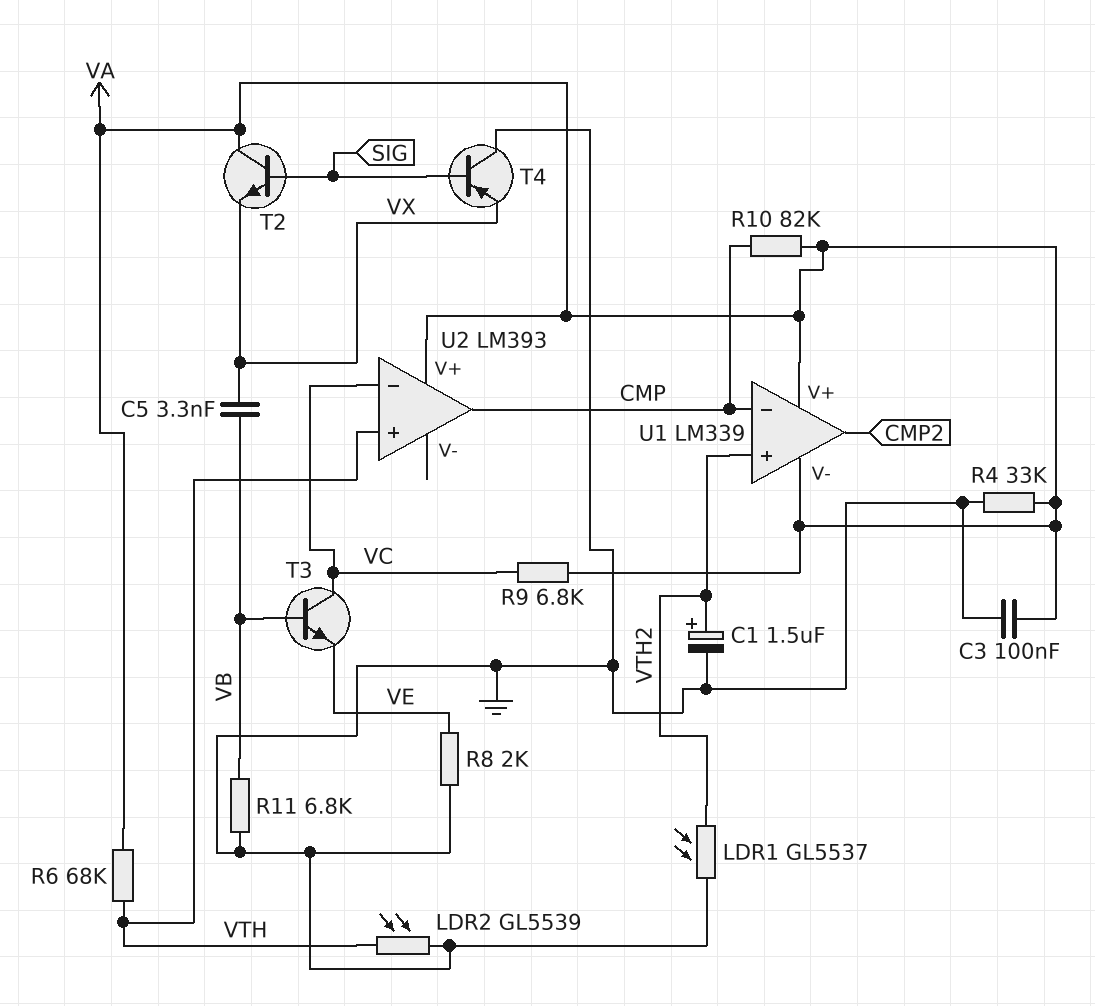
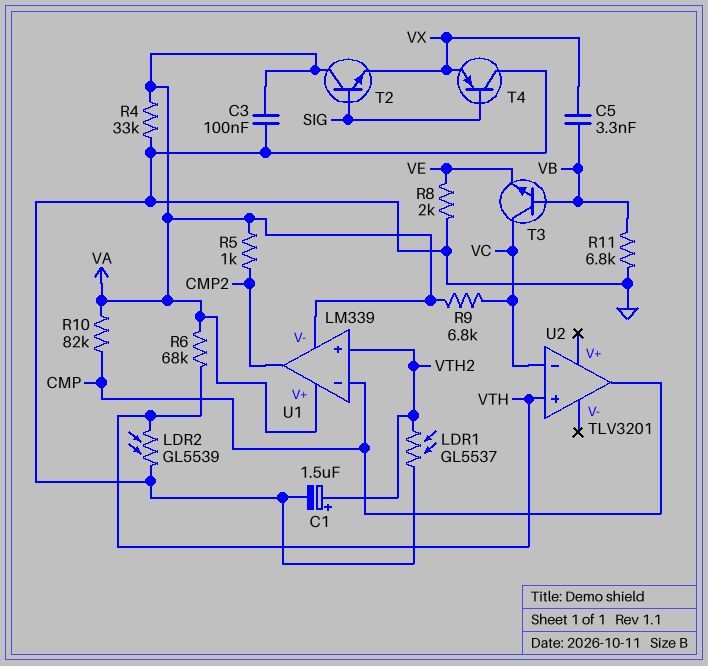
R5: none -> 1k (CMP2, VA)
U2: LM393 -> TLV3201
U2 pin V+: VA -> none

